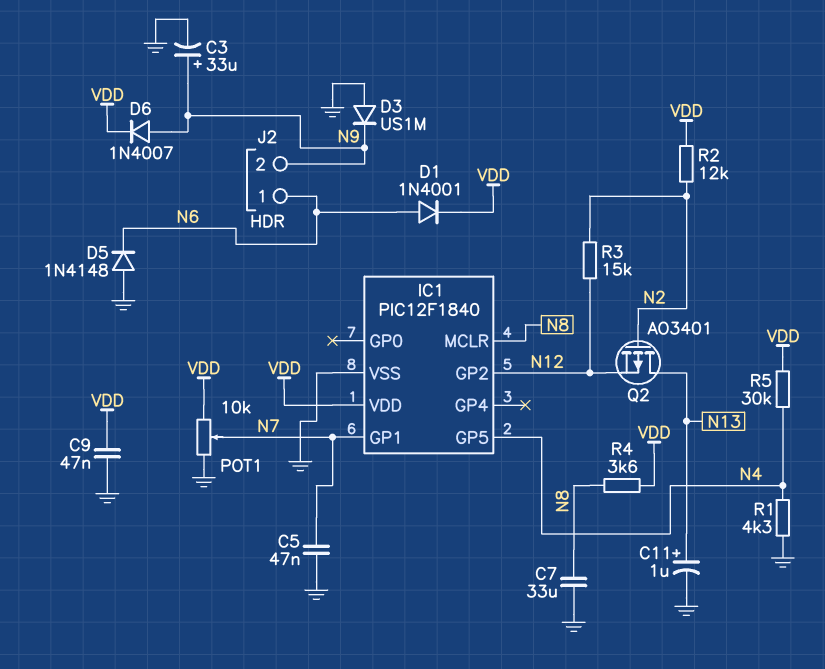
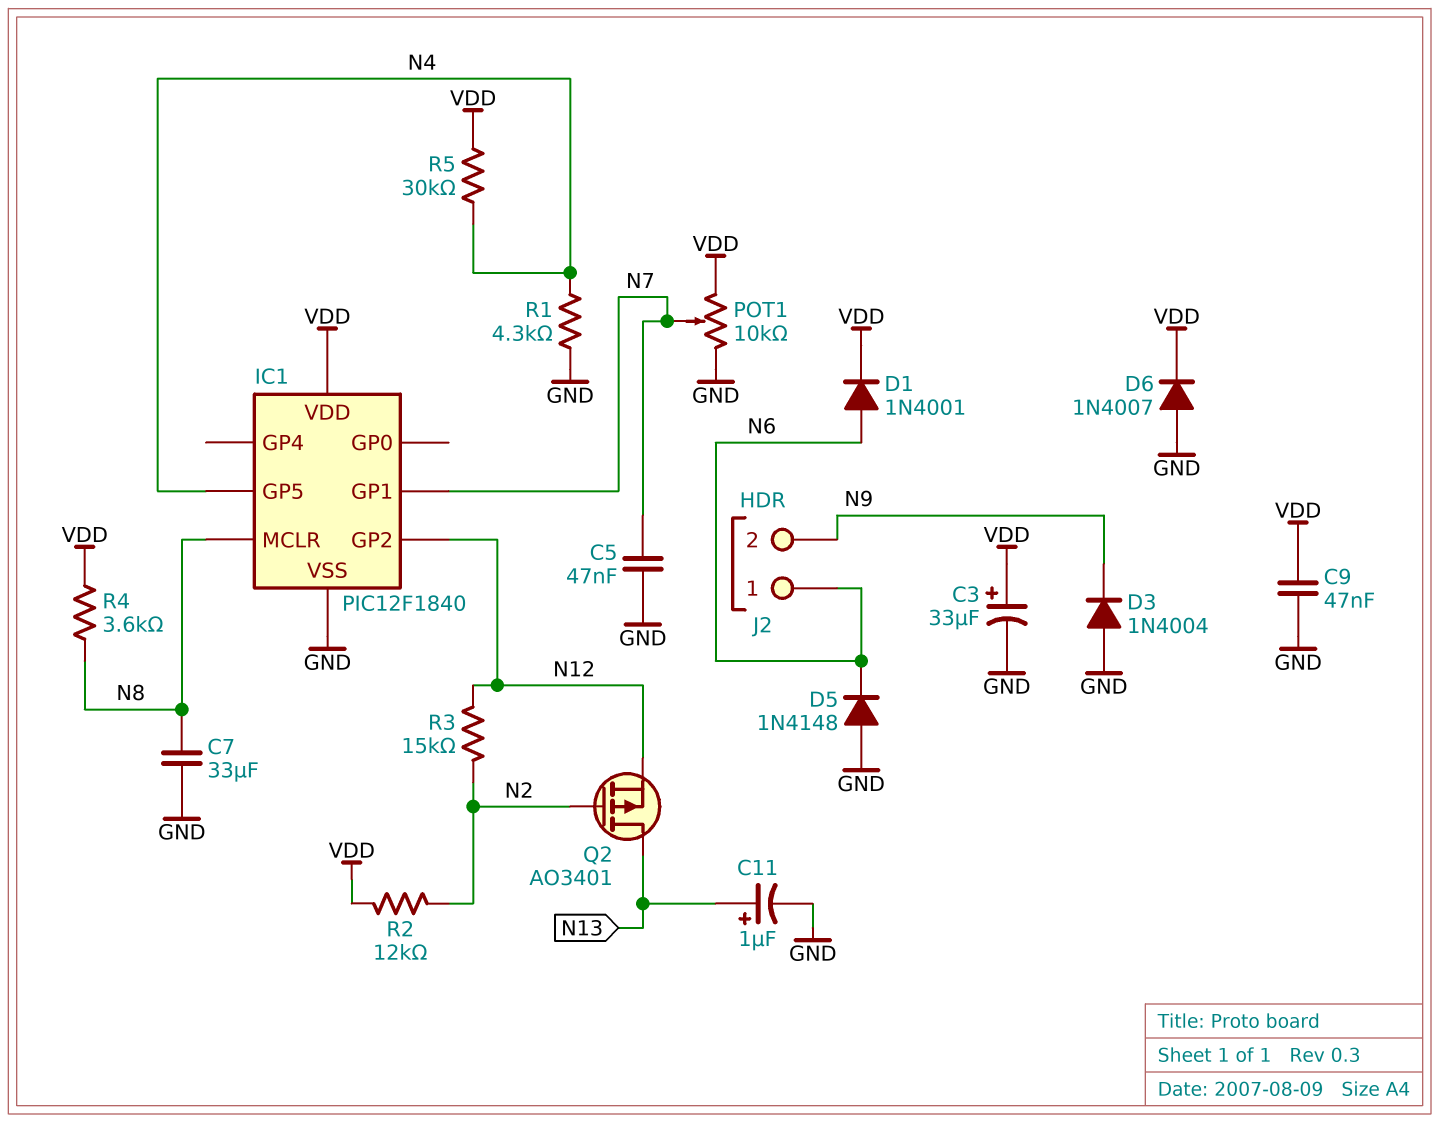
C3: 33uF (plus N9, minus GND) -> 33uF (plus VDD, minus GND)
D3: diode US1M (A GND, K N9) -> diode 1N4004 (A GND, K N9)
D6: diode 1N4007 (A N9, K VDD) -> diode 1N4007 (A GND, K VDD)

